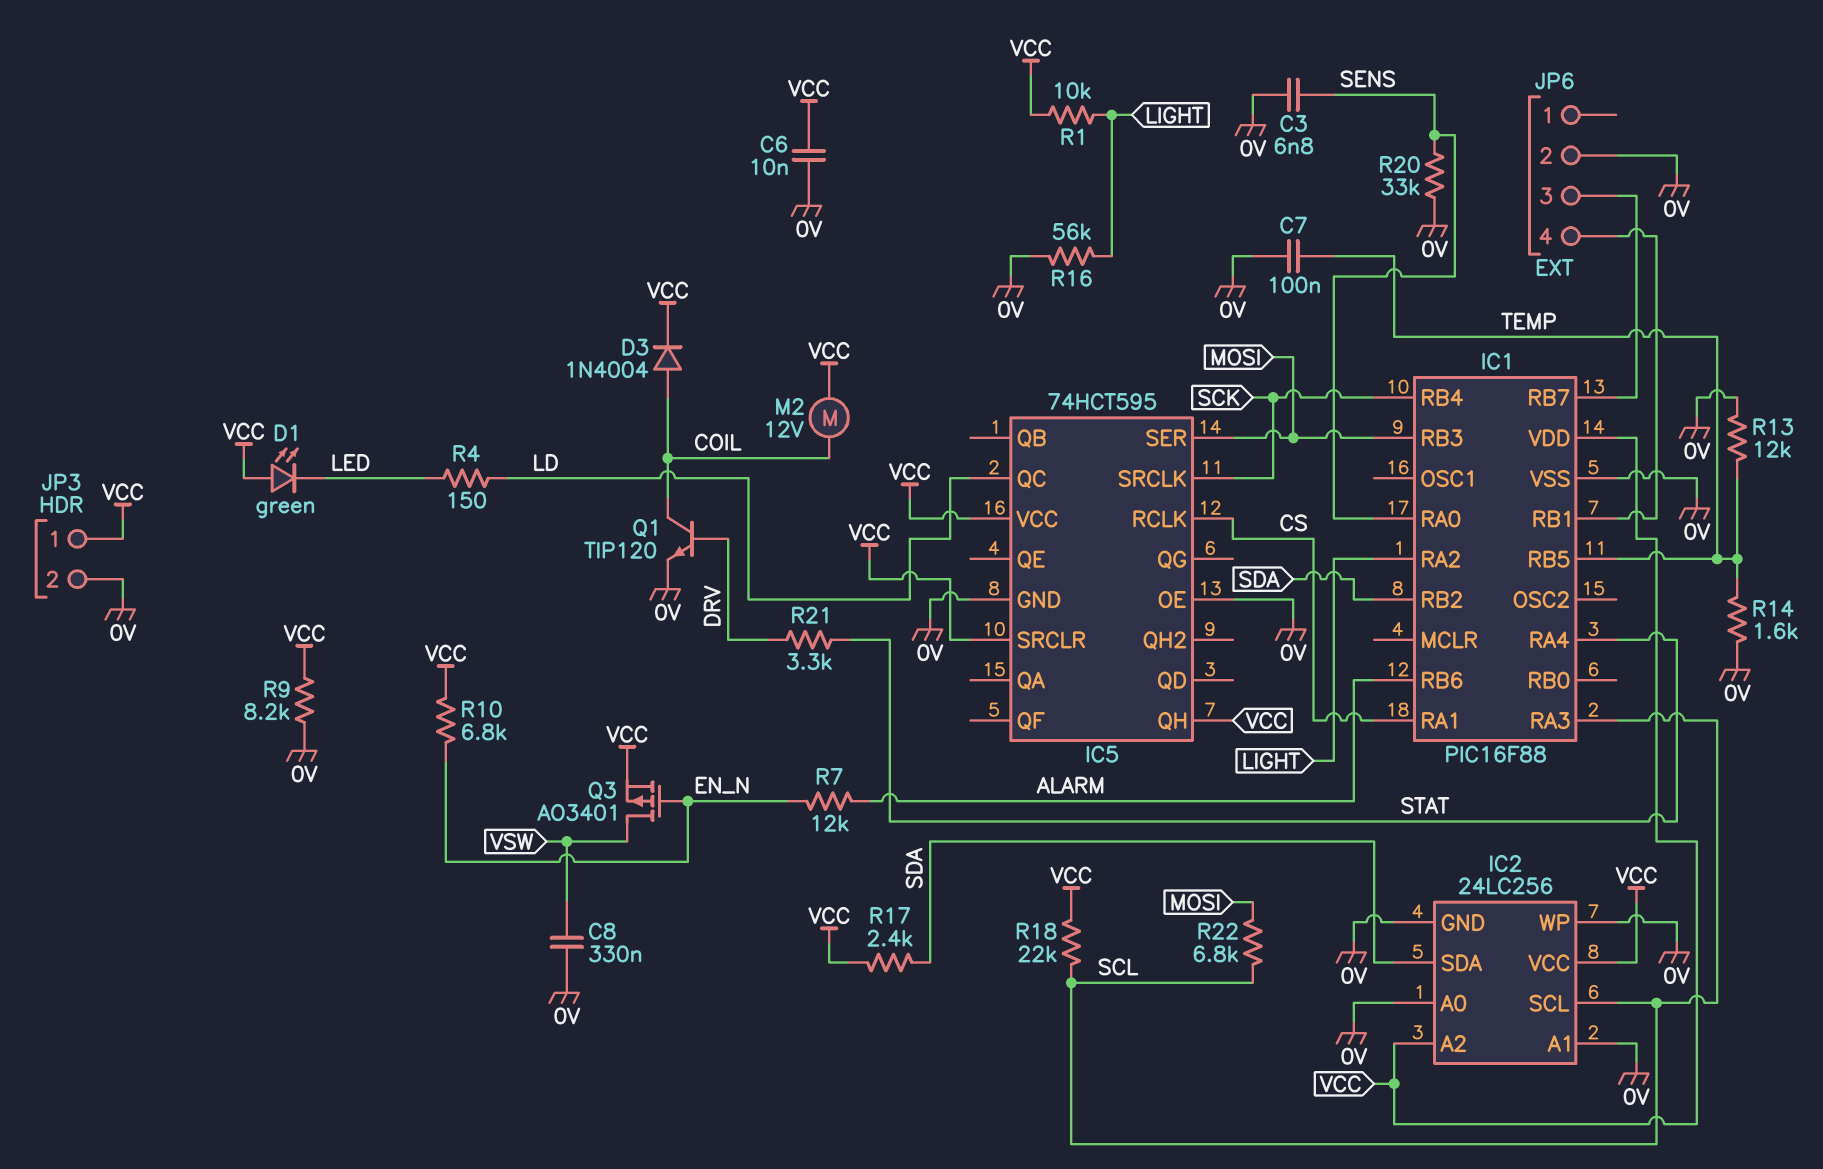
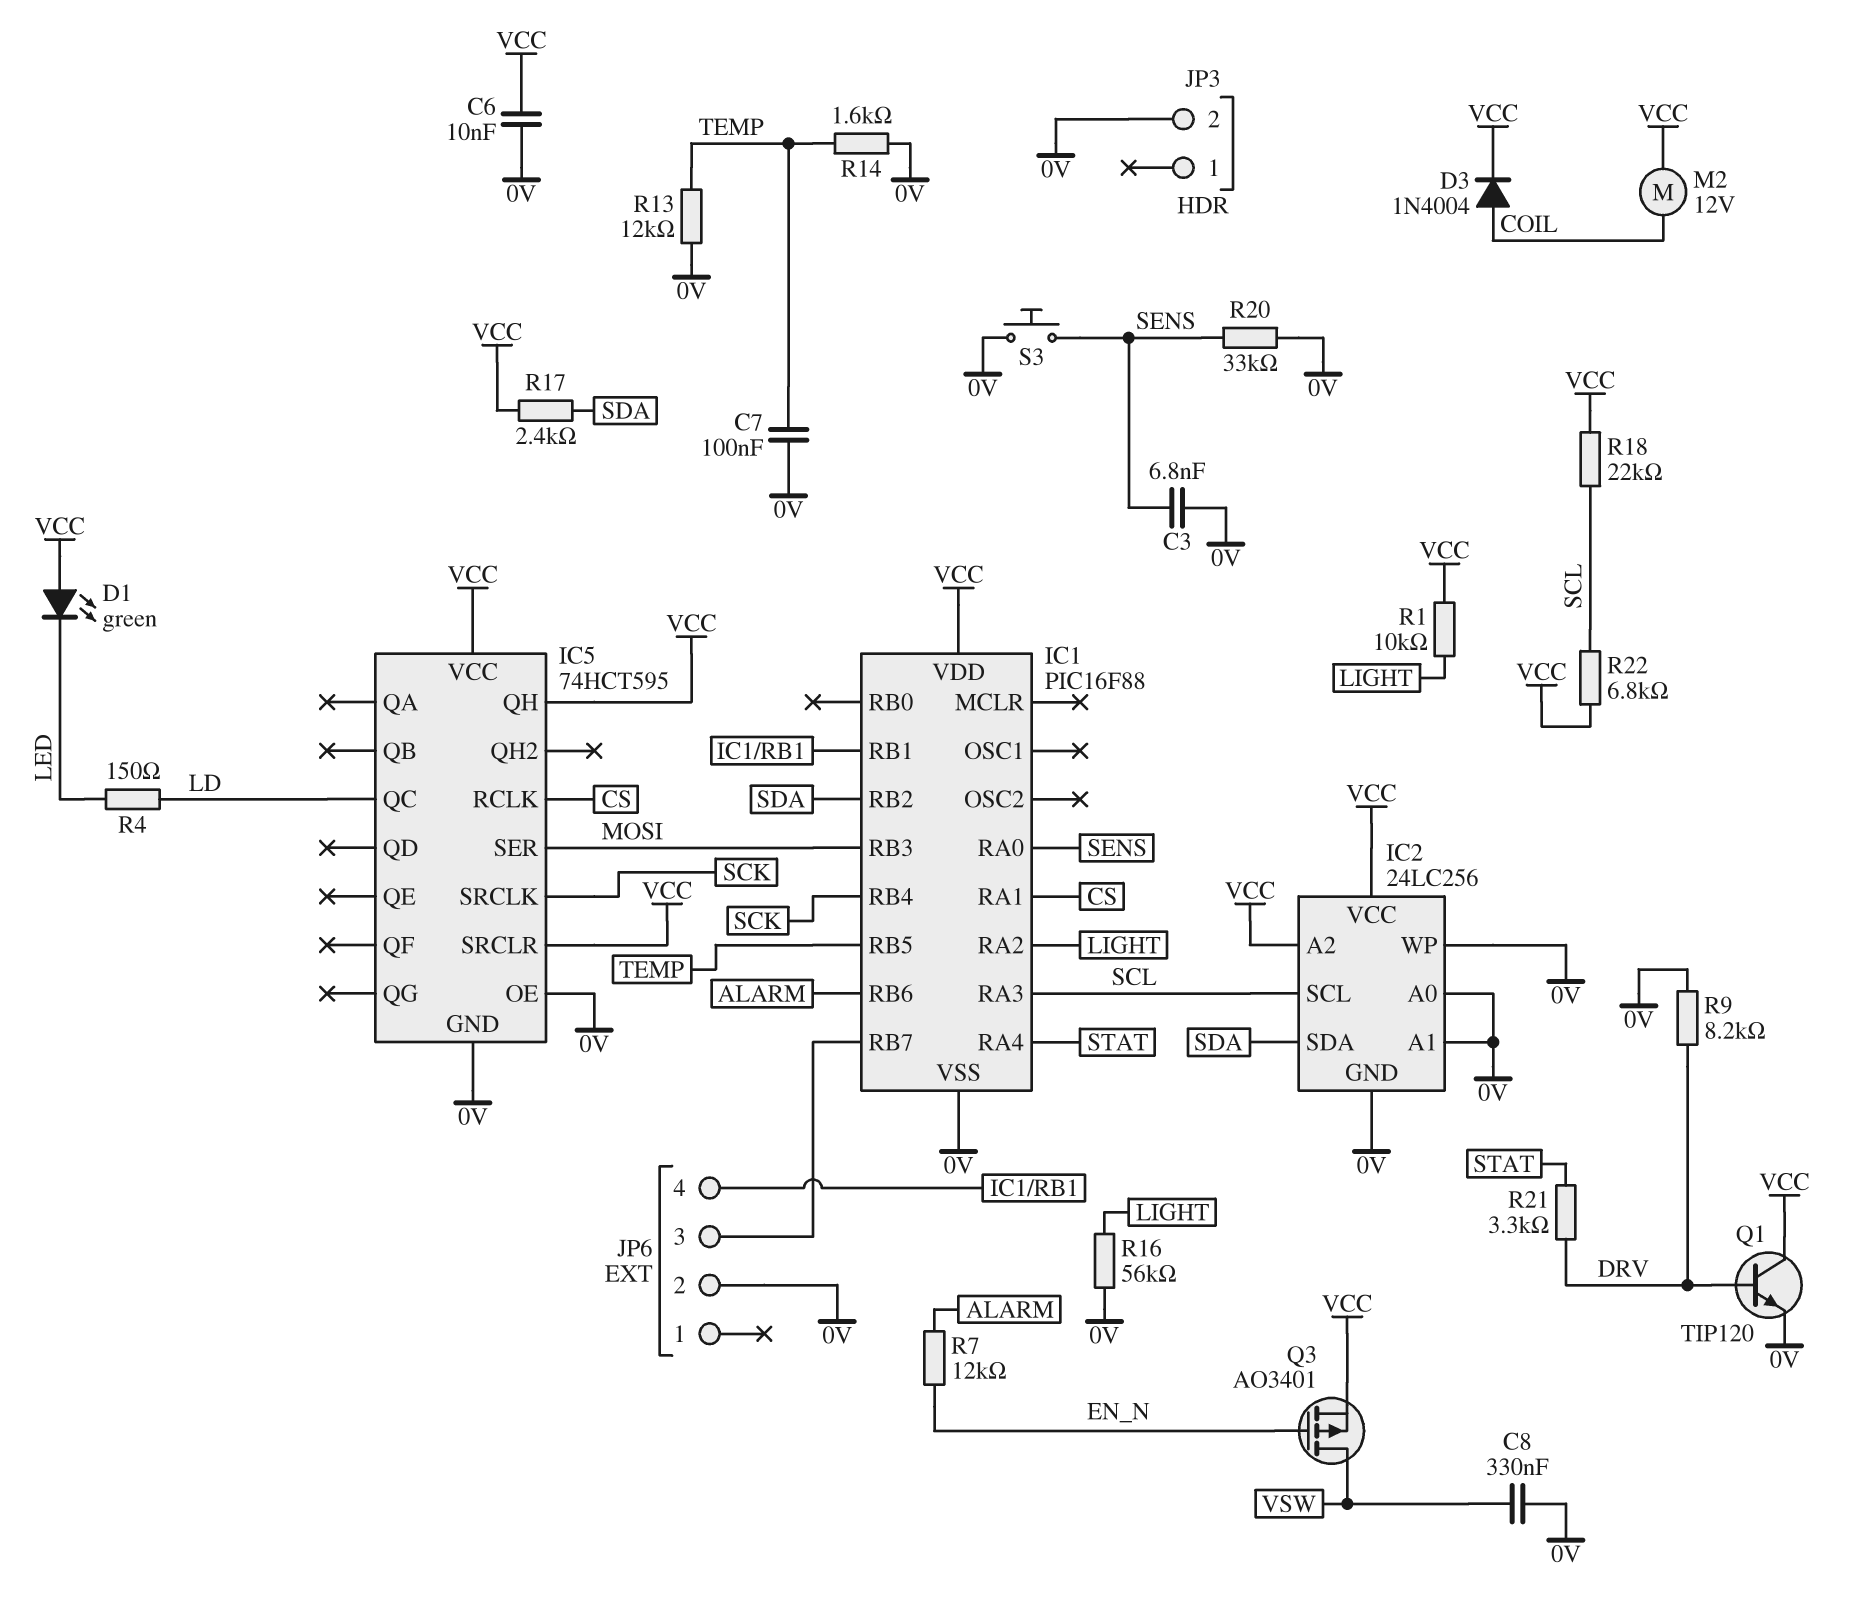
JP3 pin 1: VCC -> none
Q1: NPN TIP120 (B DRV, C COIL, E 0V) -> NPN TIP120 (B DRV, C VCC, E 0V)
R9: 8.2k (0V, VCC) -> 8.2k (0V, DRV)
R10: 6.8k (EN_N, VCC) -> none
R22: 6.8k (MOSI, SCL) -> 6.8k (SCL, VCC)
S3: none -> button (0V, SENS)

